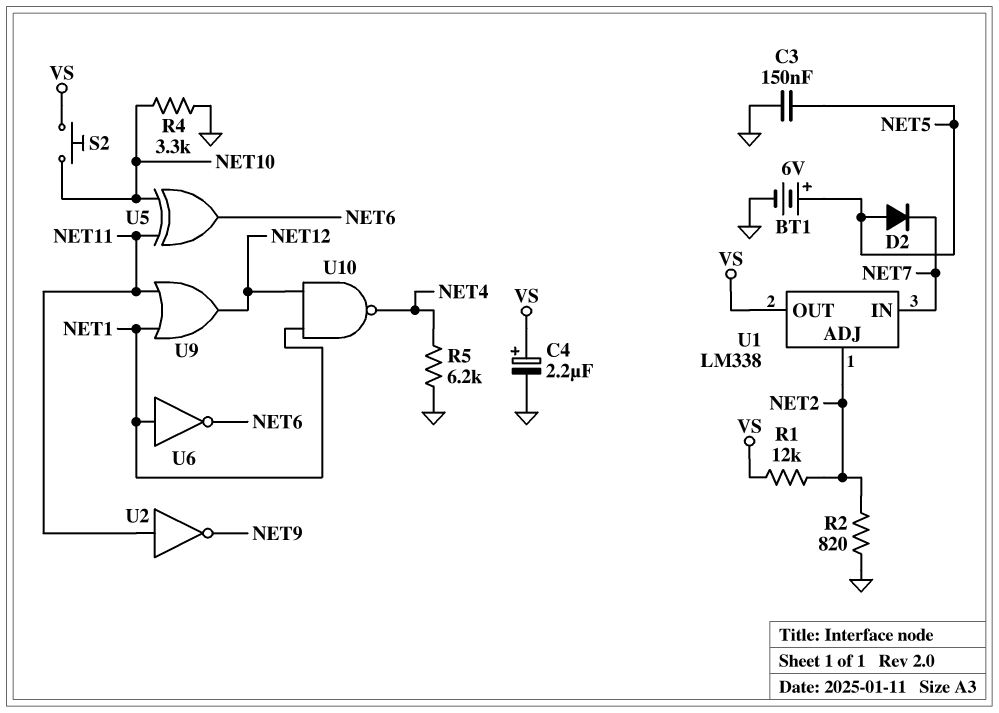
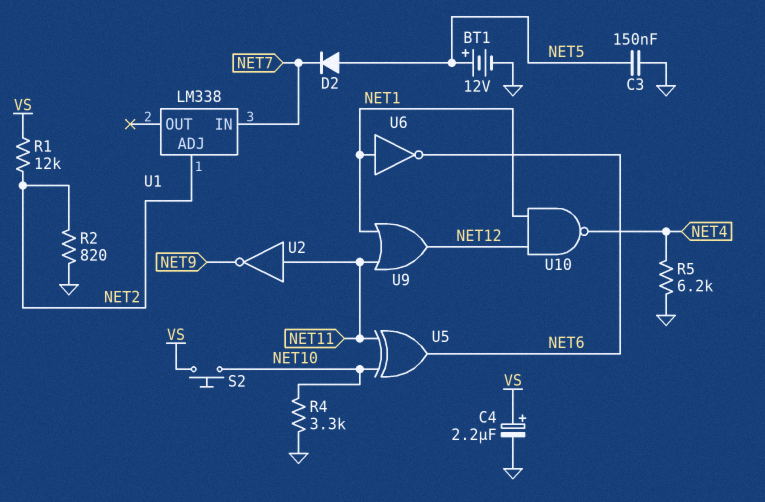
BT1: 6V (plus NET5, minus GND) -> 12V (plus NET5, minus GND)
U1 pin OUT: VS -> none

